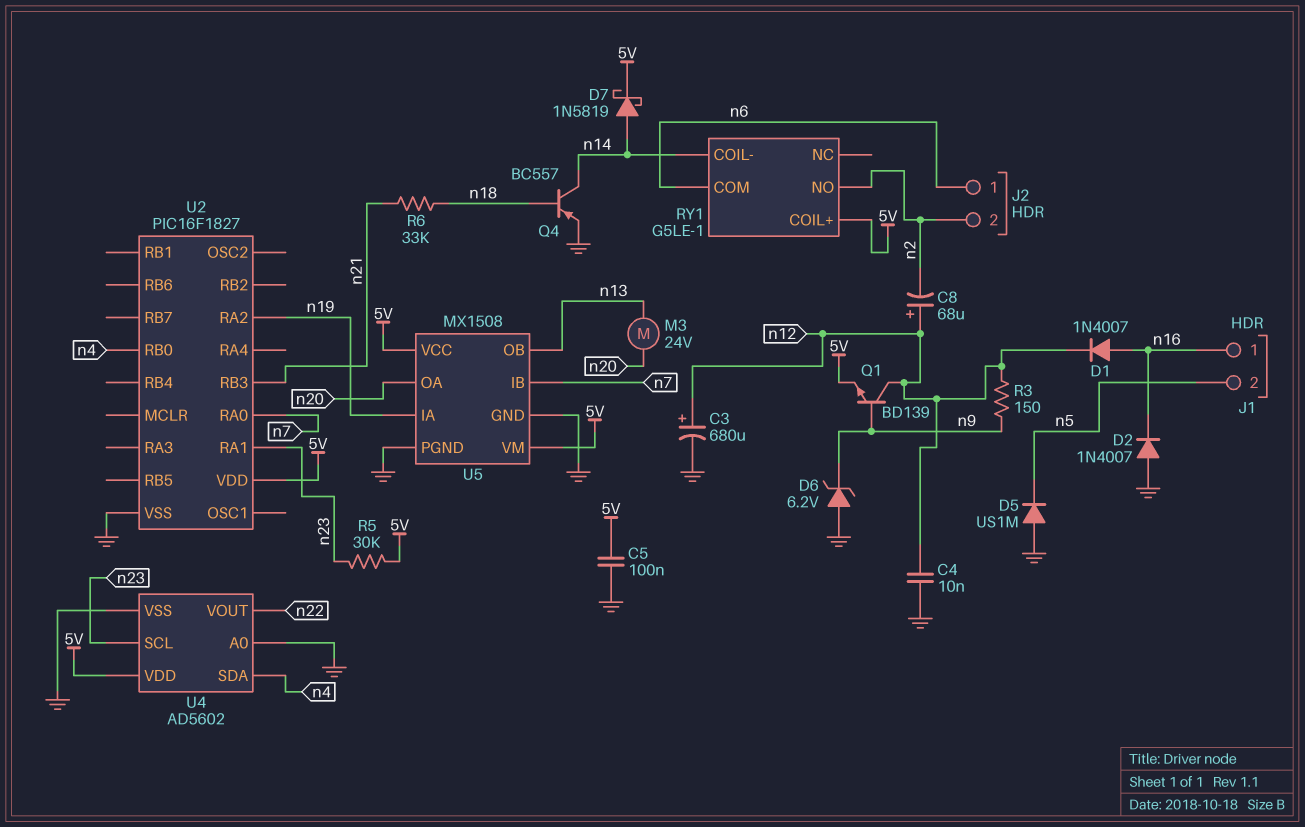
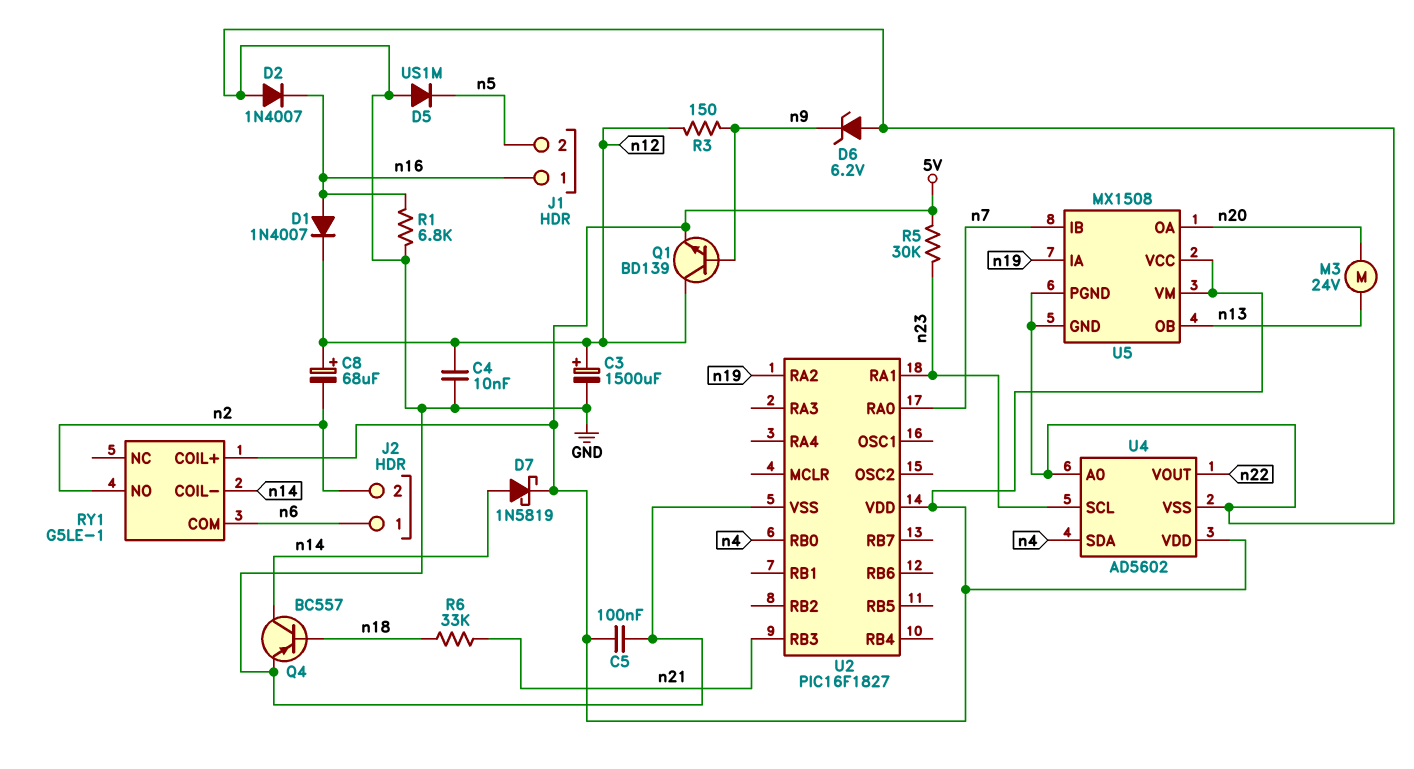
C3: 680uF (plus n12, minus GND) -> 1500uF (plus n12, minus GND)
R1: none -> 6.8k (GND, n16)

